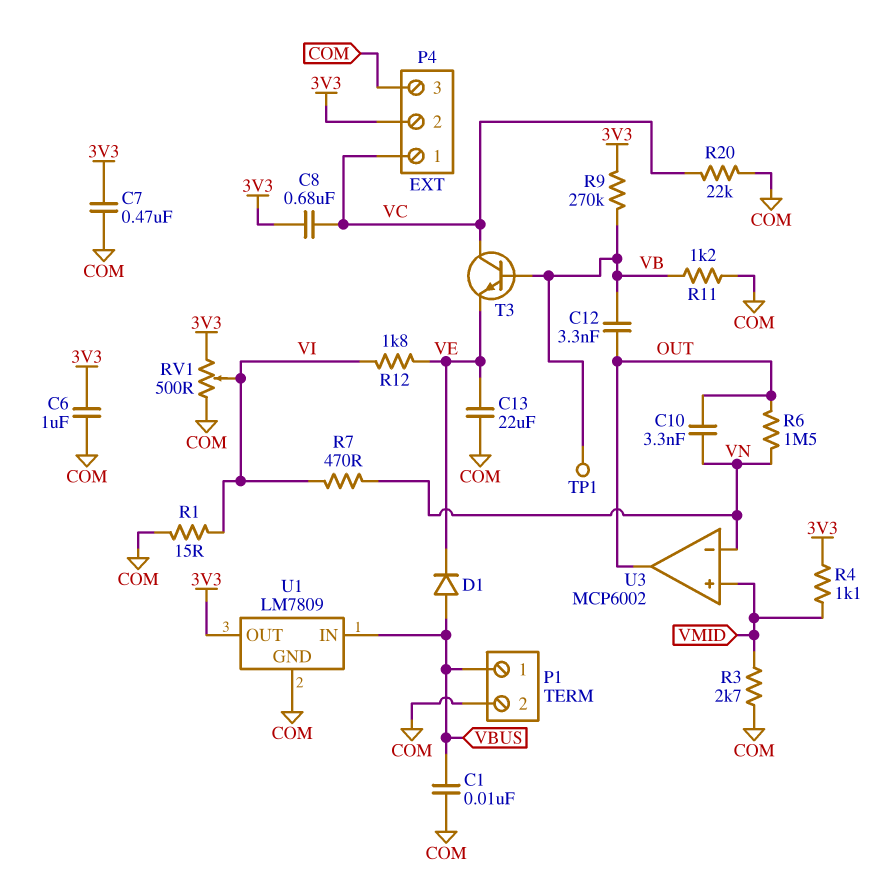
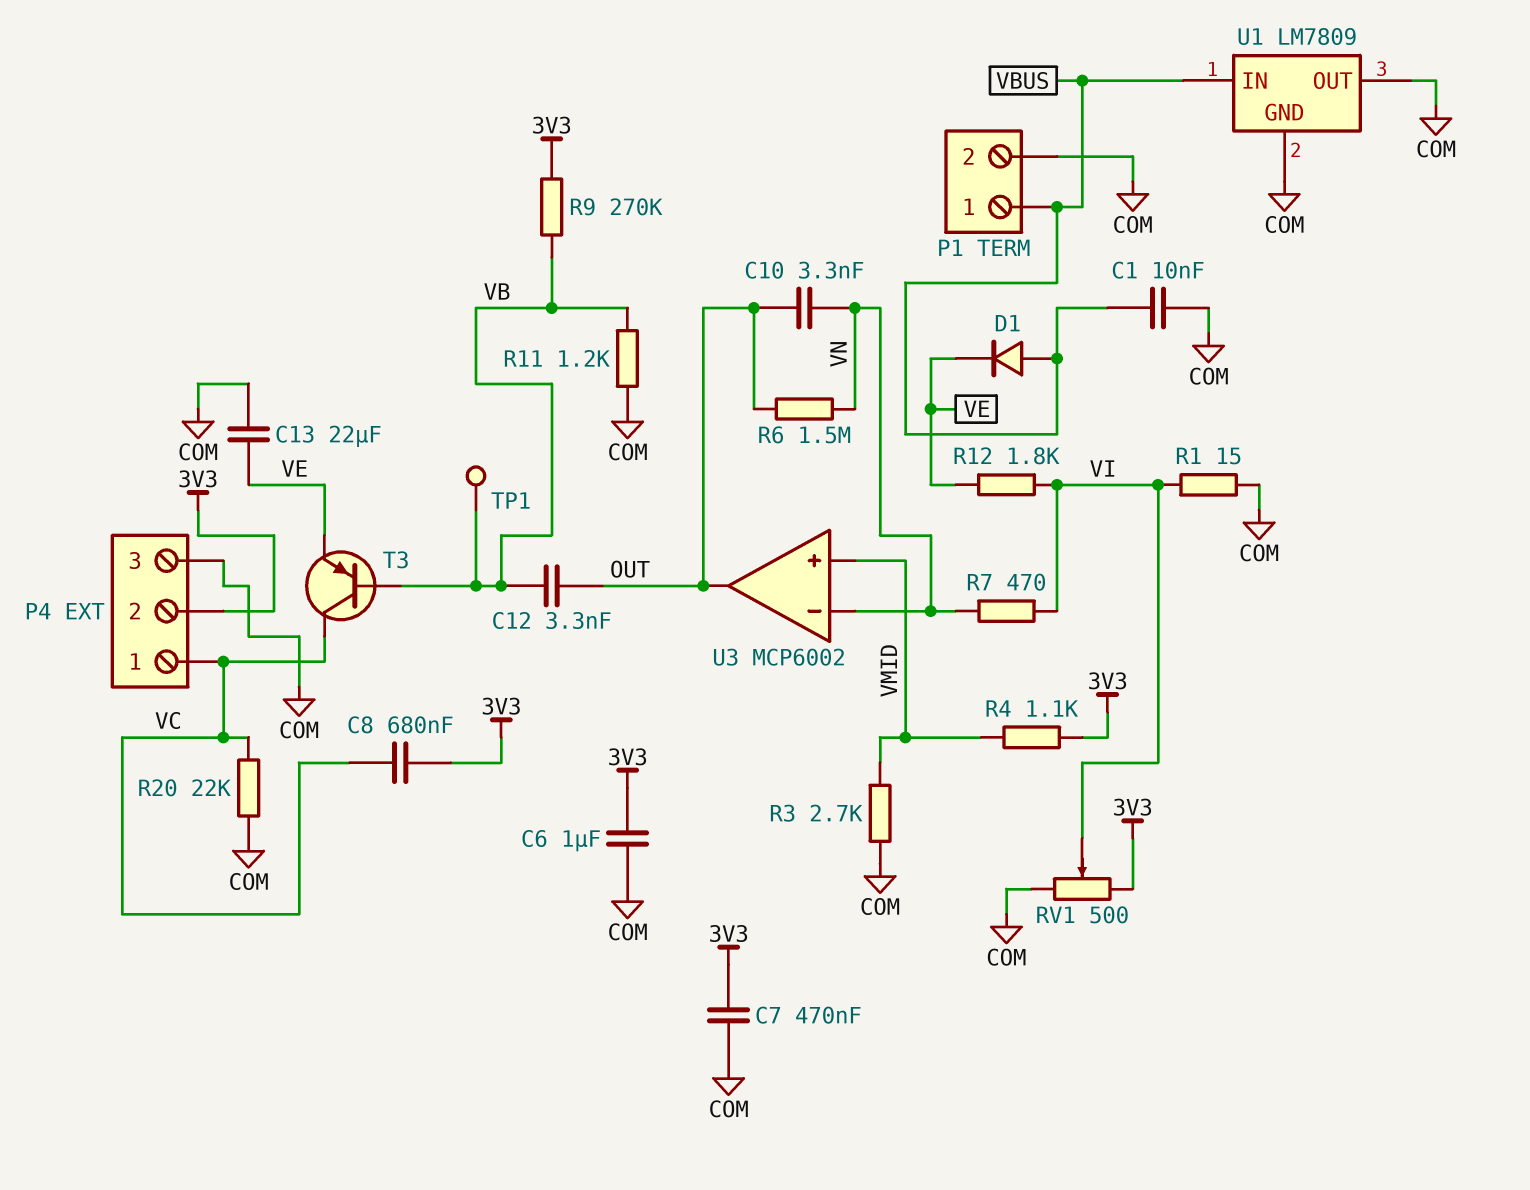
T3: NPN (B VB, C VC, E VE) -> PNP (B VB, C VC, E VE)
U1 pin OUT: 3V3 -> COM

